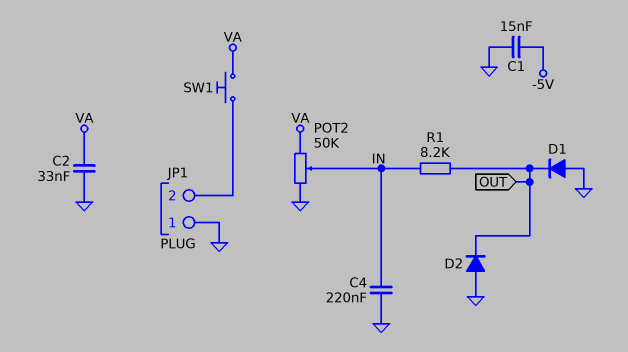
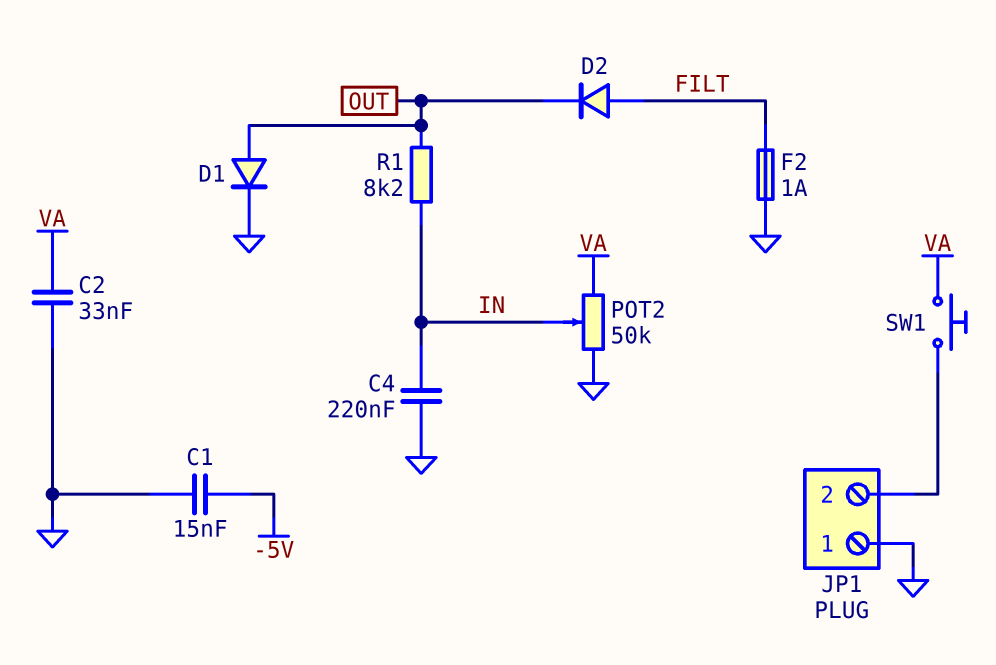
D1: diode (A GND, K OUT) -> diode (A OUT, K GND)
D2: diode (A GND, K OUT) -> diode (A FILT, K OUT)
F2: none -> 1A (FILT, GND)

